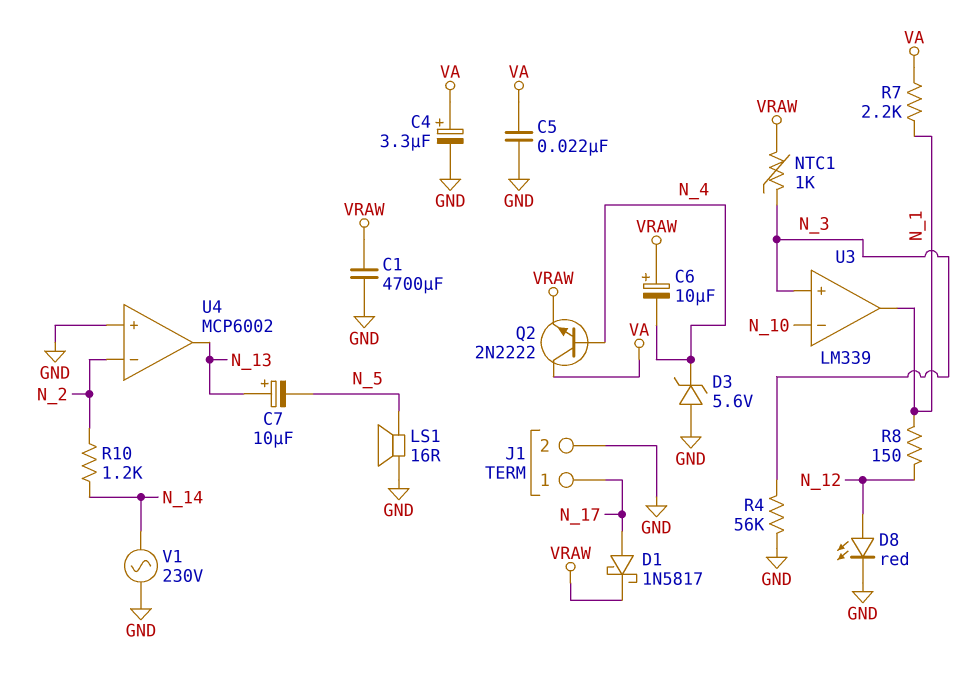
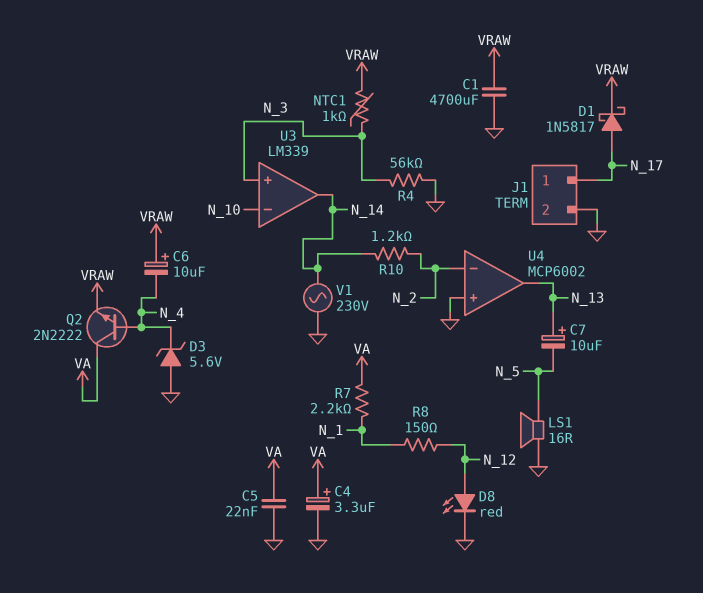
U3 pin out: N_1 -> N_14

